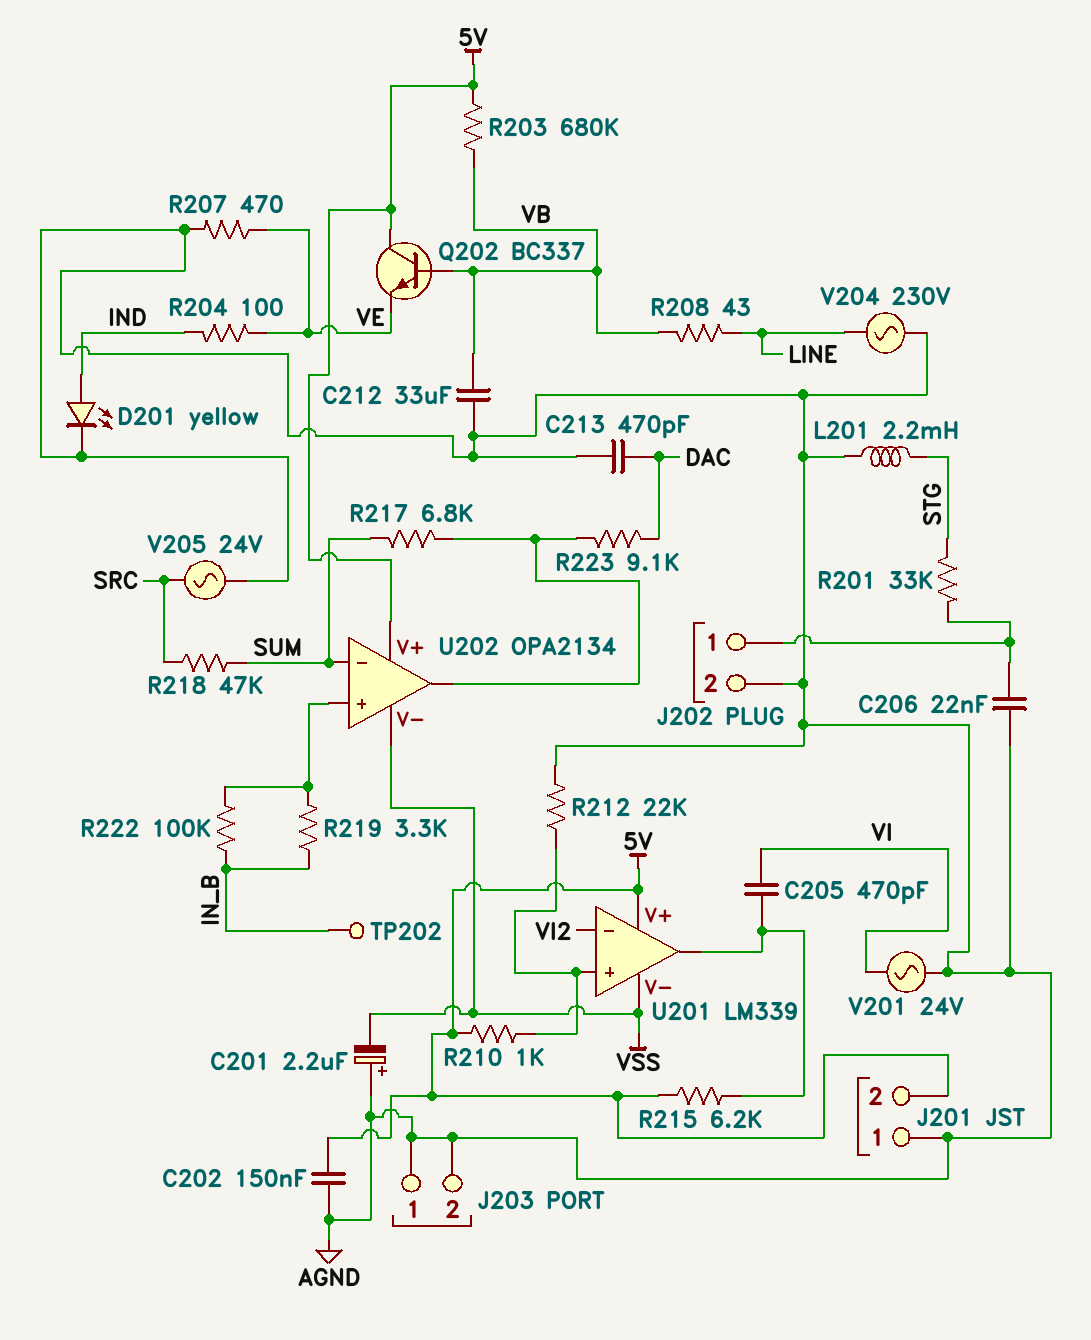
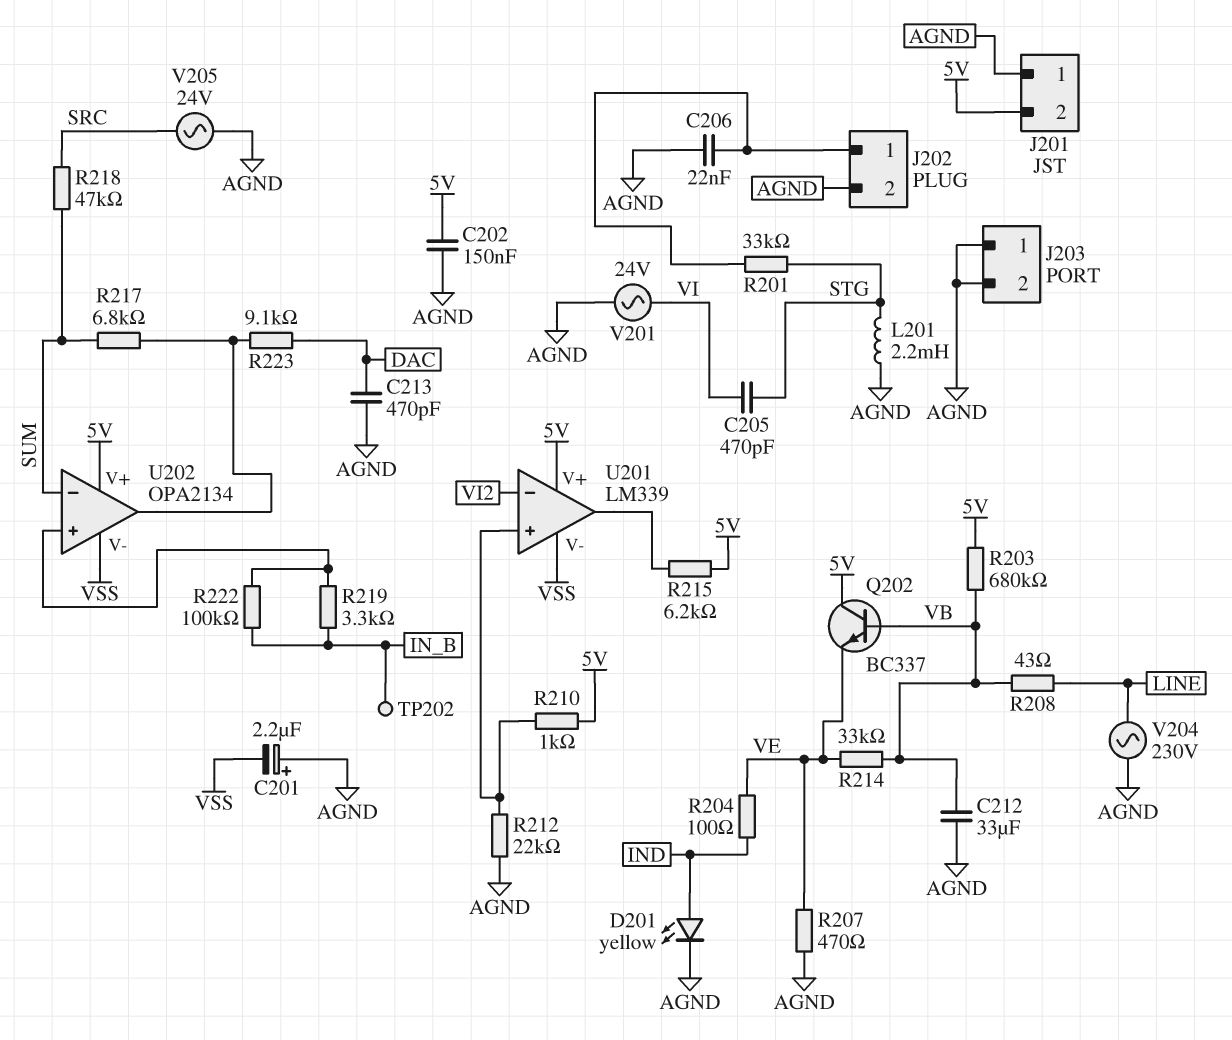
C205: 470pF (U201/out, VI) -> 470pF (STG, VI)
R214: none -> 33k (VB, VE)

